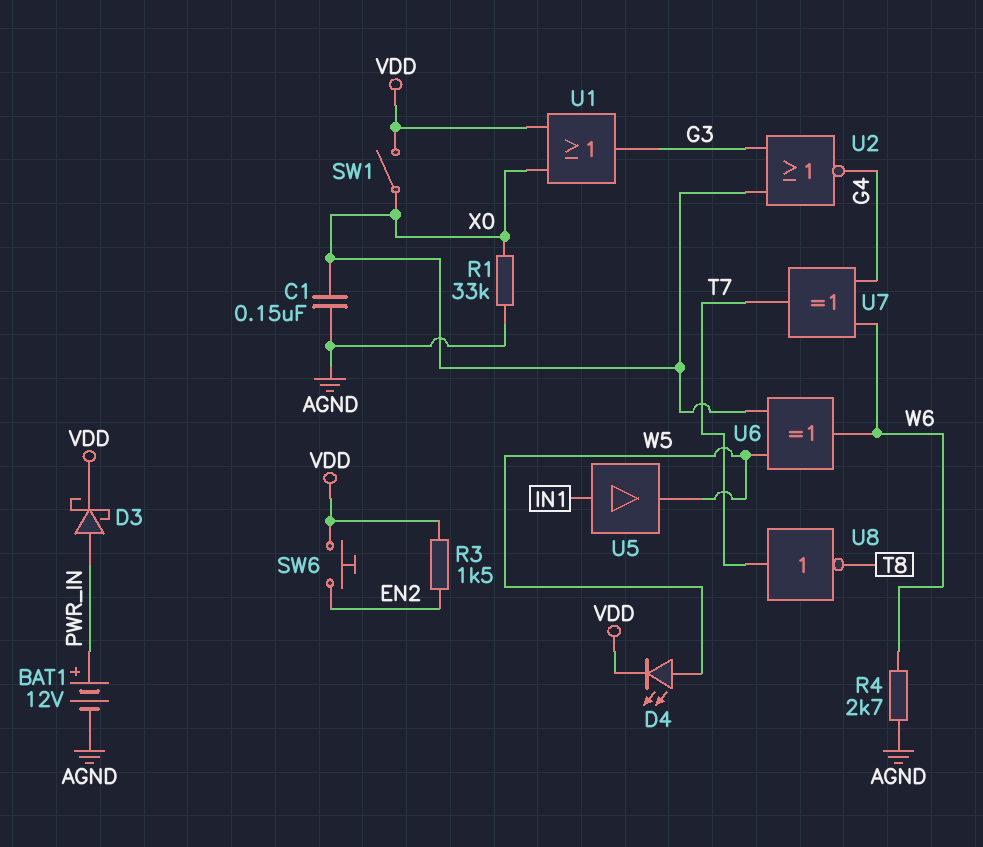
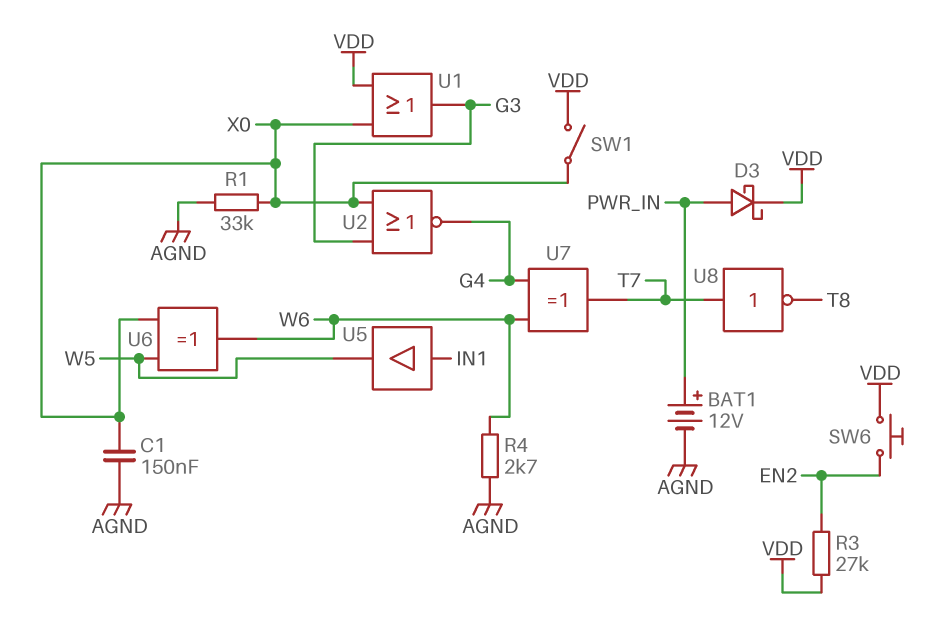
D4: LED (A W5, K VDD) -> none
R3: 1.5k (EN2, VDD) -> 27k (EN2, VDD)

